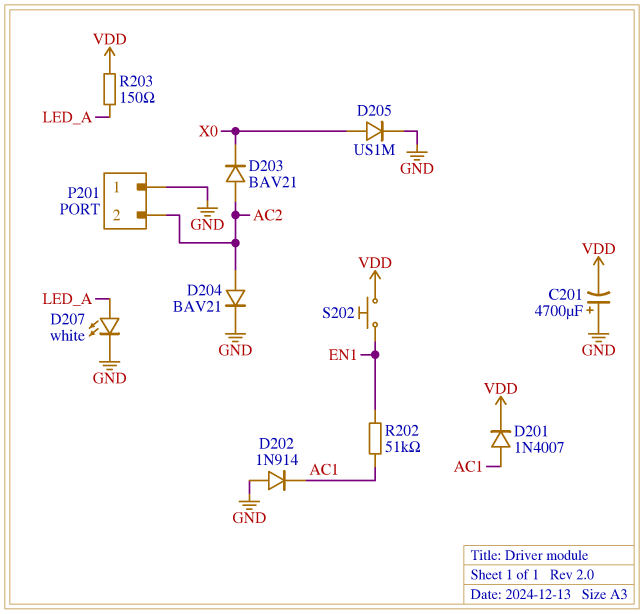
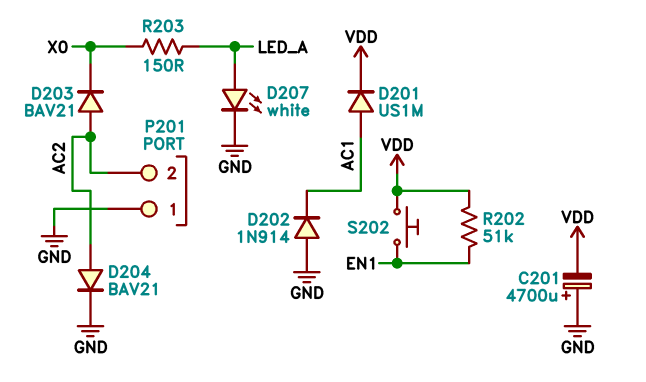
D201: diode 1N4007 (A AC1, K VDD) -> diode US1M (A AC1, K VDD)
D205: diode US1M (A X0, K GND) -> none
R202: 51k (AC1, EN1) -> 51k (EN1, VDD)
R203: 150 (LED_A, VDD) -> 150 (LED_A, X0)

